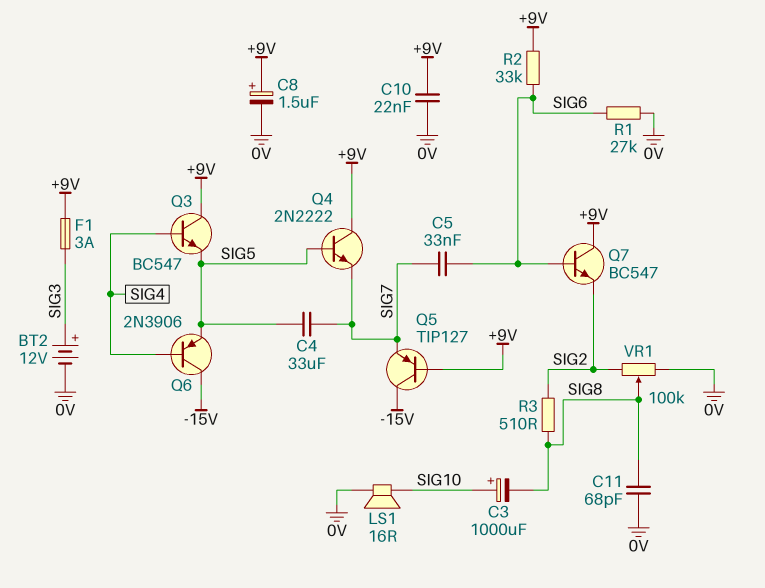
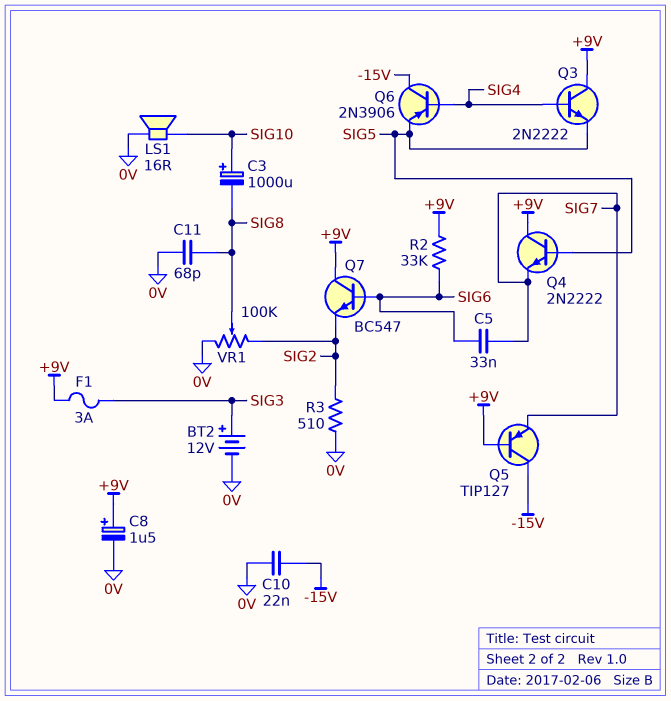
C4: 33uF (SIG5, SIG7) -> none
C10: 22nF (+9V, 0V) -> 22nF (-15V, 0V)
Q3: NPN BC547 (B SIG4, C +9V, E SIG5) -> NPN 2N2222 (B SIG4, C +9V, E SIG5)
R1: 27k (0V, SIG6) -> none
R3: 510 (SIG2, SIG8) -> 510 (0V, SIG2)

